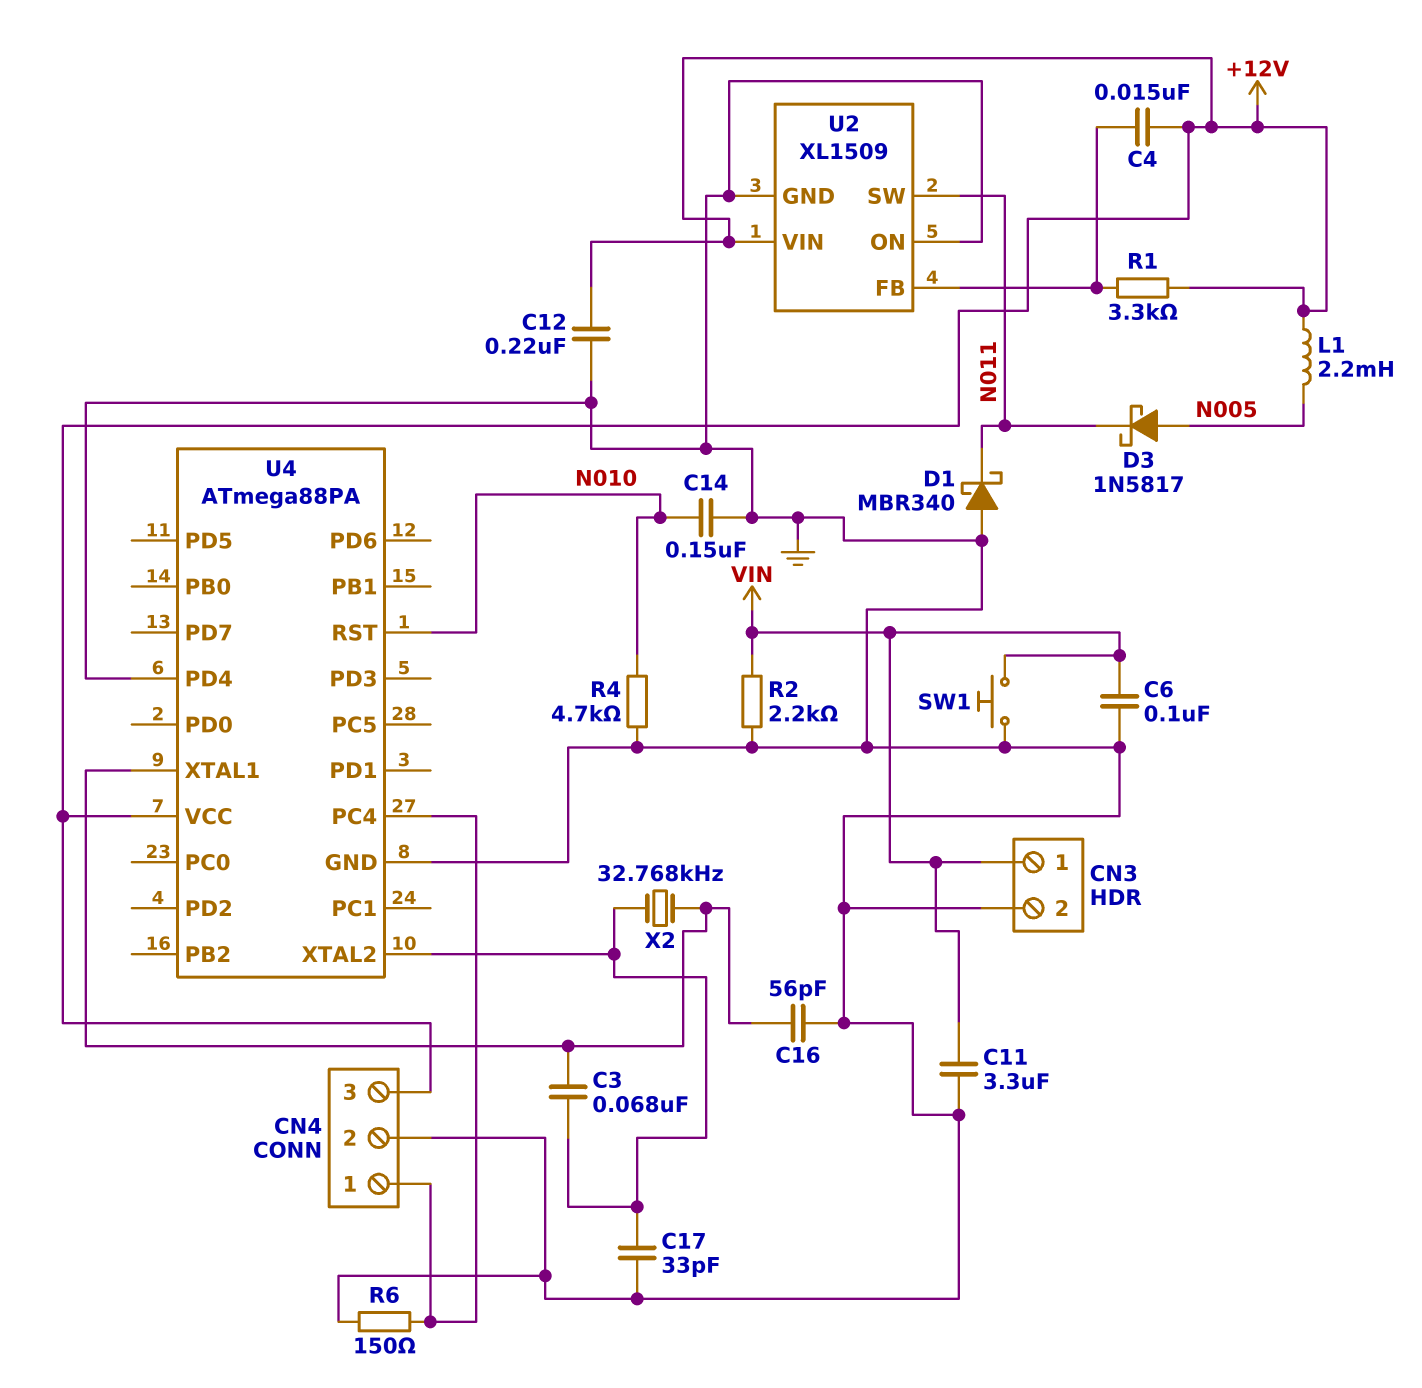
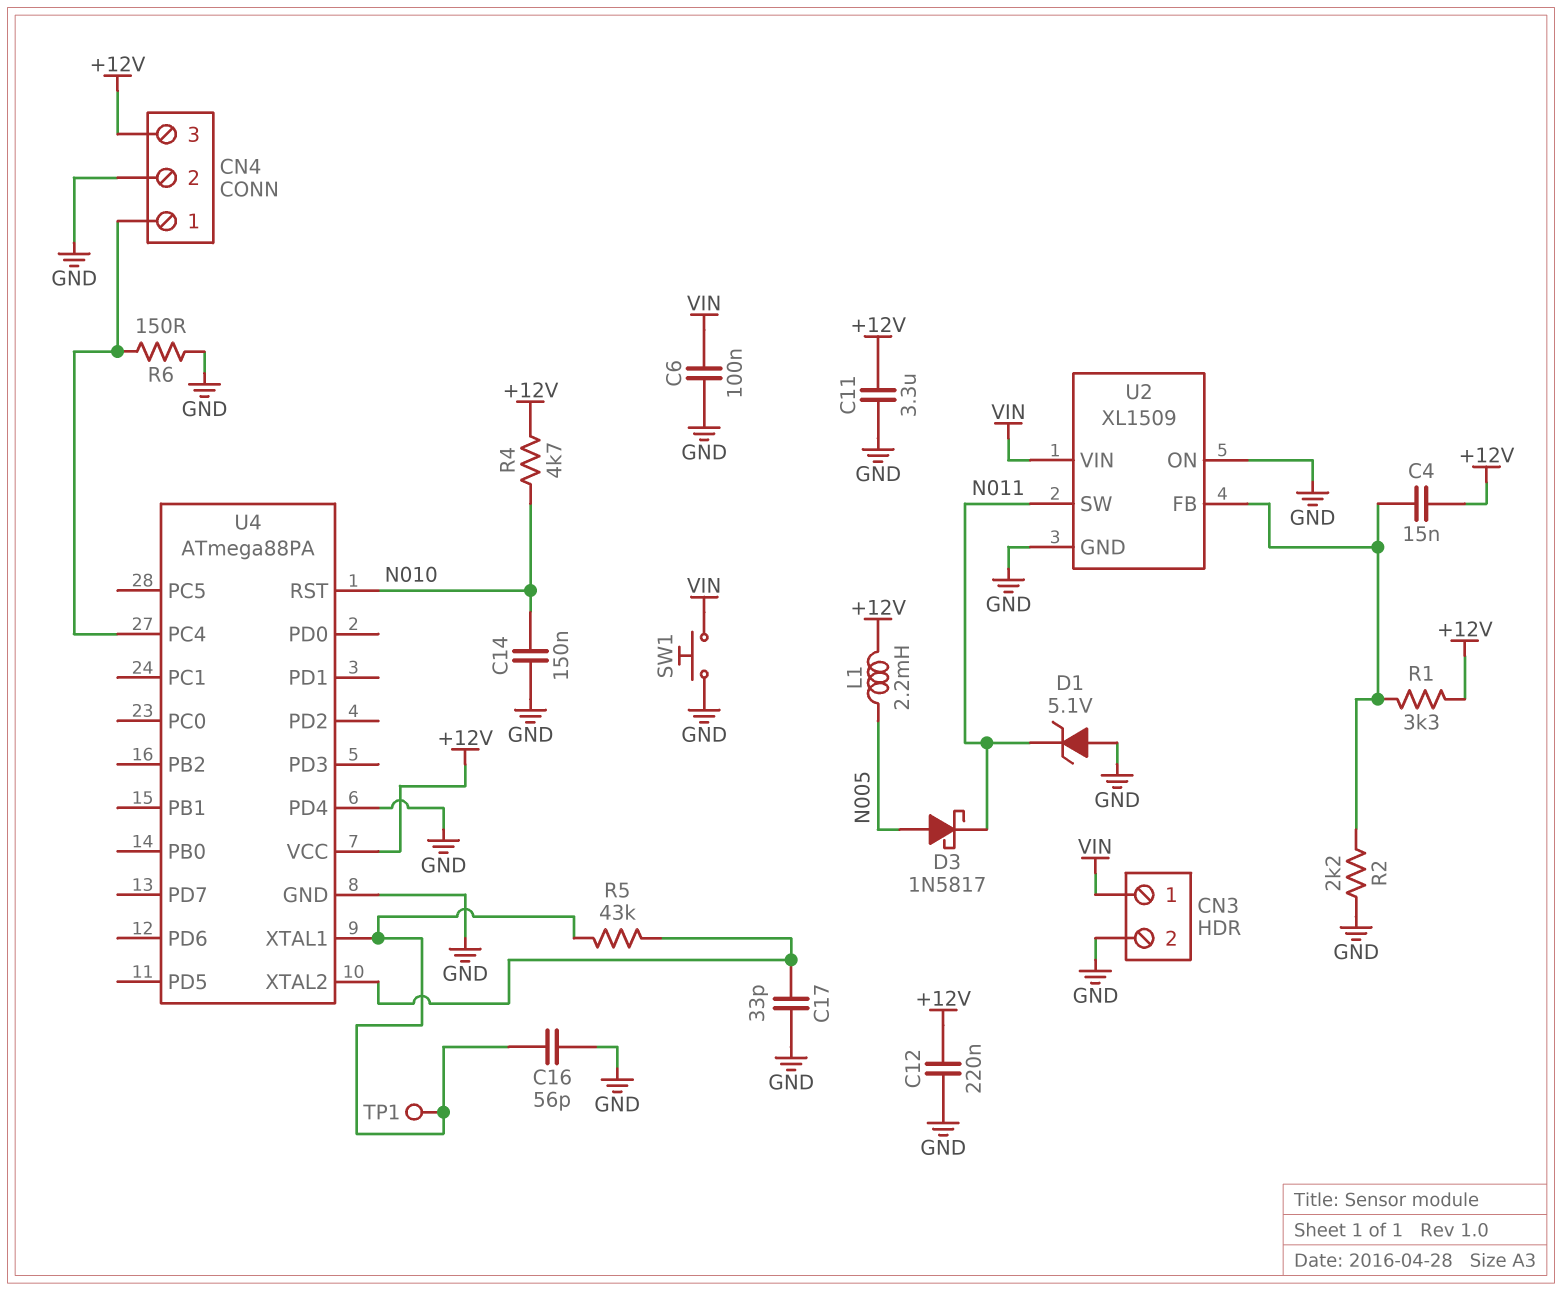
C3: 68nF (U4/XTAL1, U4/XTAL2) -> none
C11: 3.3uF (GND, VIN) -> 3.3uF (+12V, GND)
D1: schottky MBR340 (A GND, K N011) -> zener 5.1V (A GND, K N011)
R2: 2.2k (GND, VIN) -> 2.2k (GND, U2/FB)
R4: 4.7k (GND, N010) -> 4.7k (+12V, N010)
R5: none -> 43k (U4/XTAL1, U4/XTAL2)
TP1: none -> test point (U4/XTAL1)
U2 pin VIN: +12V -> VIN
X2: 32.768kHz (U4/XTAL1, U4/XTAL2) -> none

